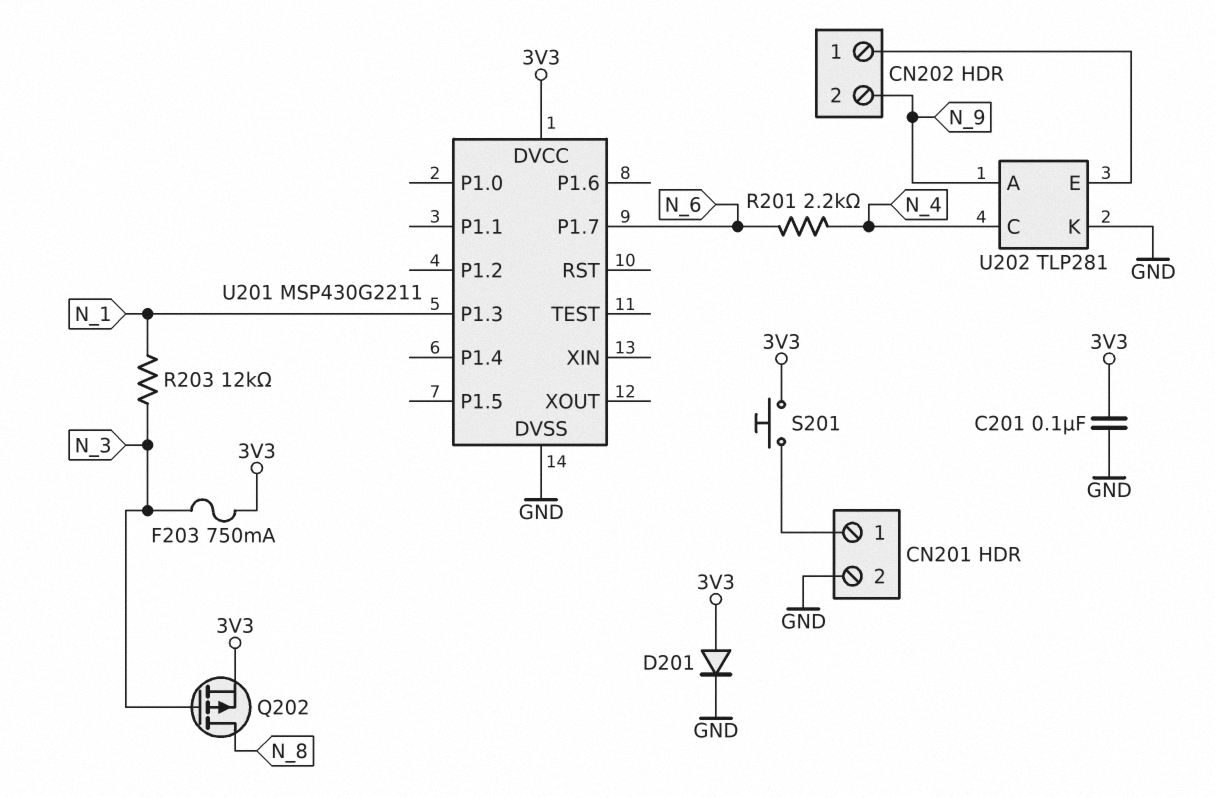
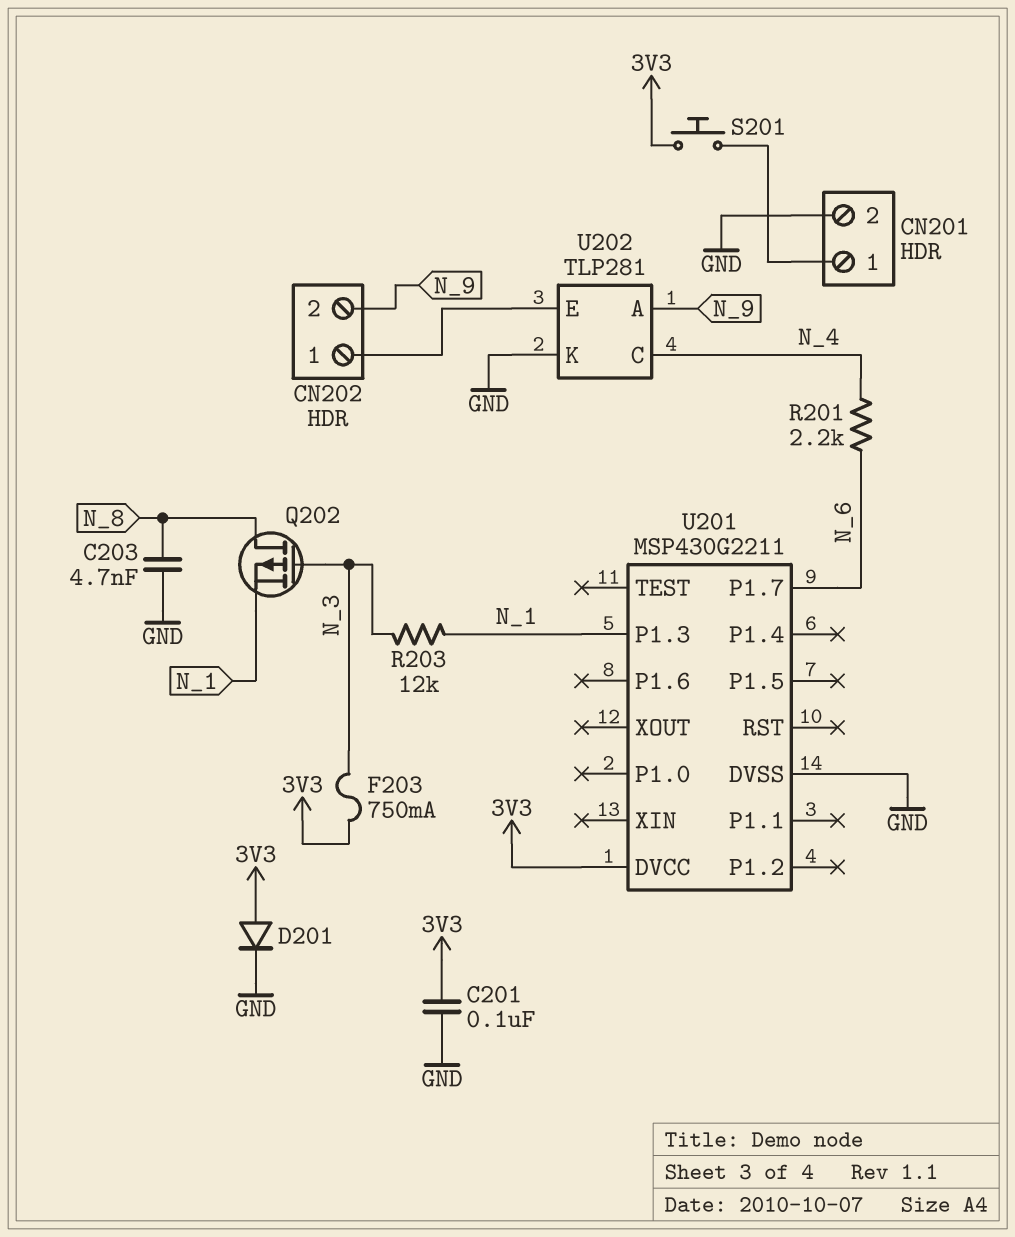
C203: none -> 4.7nF (GND, N_8)
Q202: PMOS (G N_3, D N_8, S 3V3) -> PMOS (G N_3, D N_8, S N_1)

